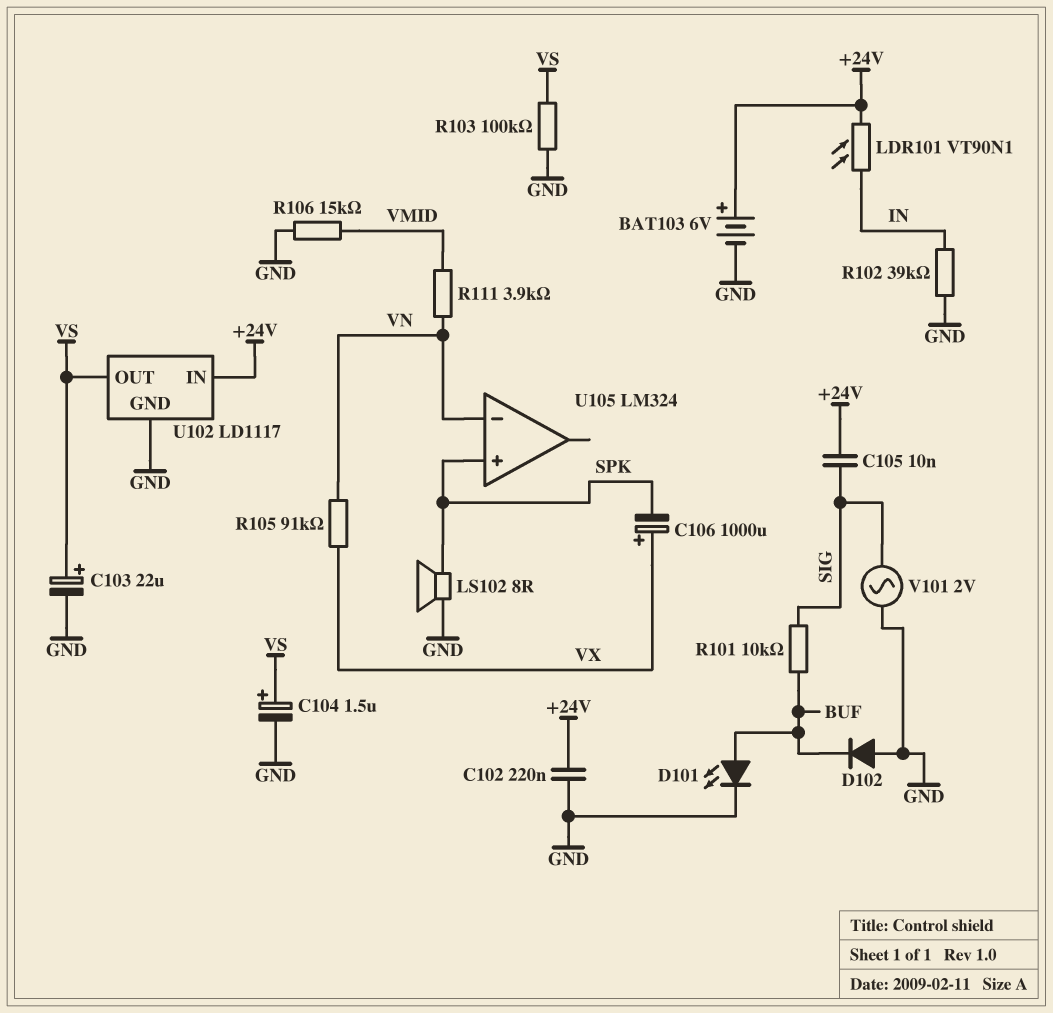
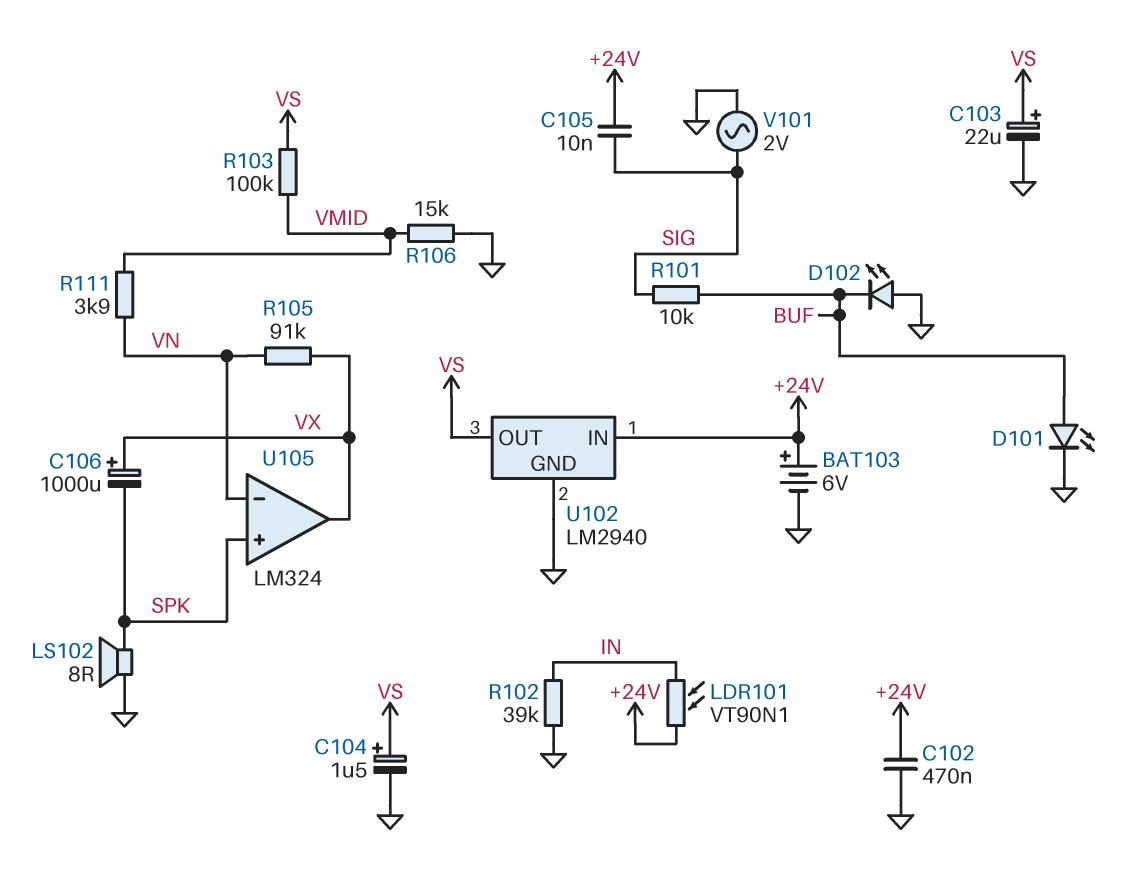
C102: 220nF (+24V, GND) -> 470nF (+24V, GND)
D102: diode (A GND, K BUF) -> LED (A GND, K BUF)
R103: 100k (GND, VS) -> 100k (VMID, VS)
U102: LD1117 -> LM2940
U105 pin out: none -> VX

